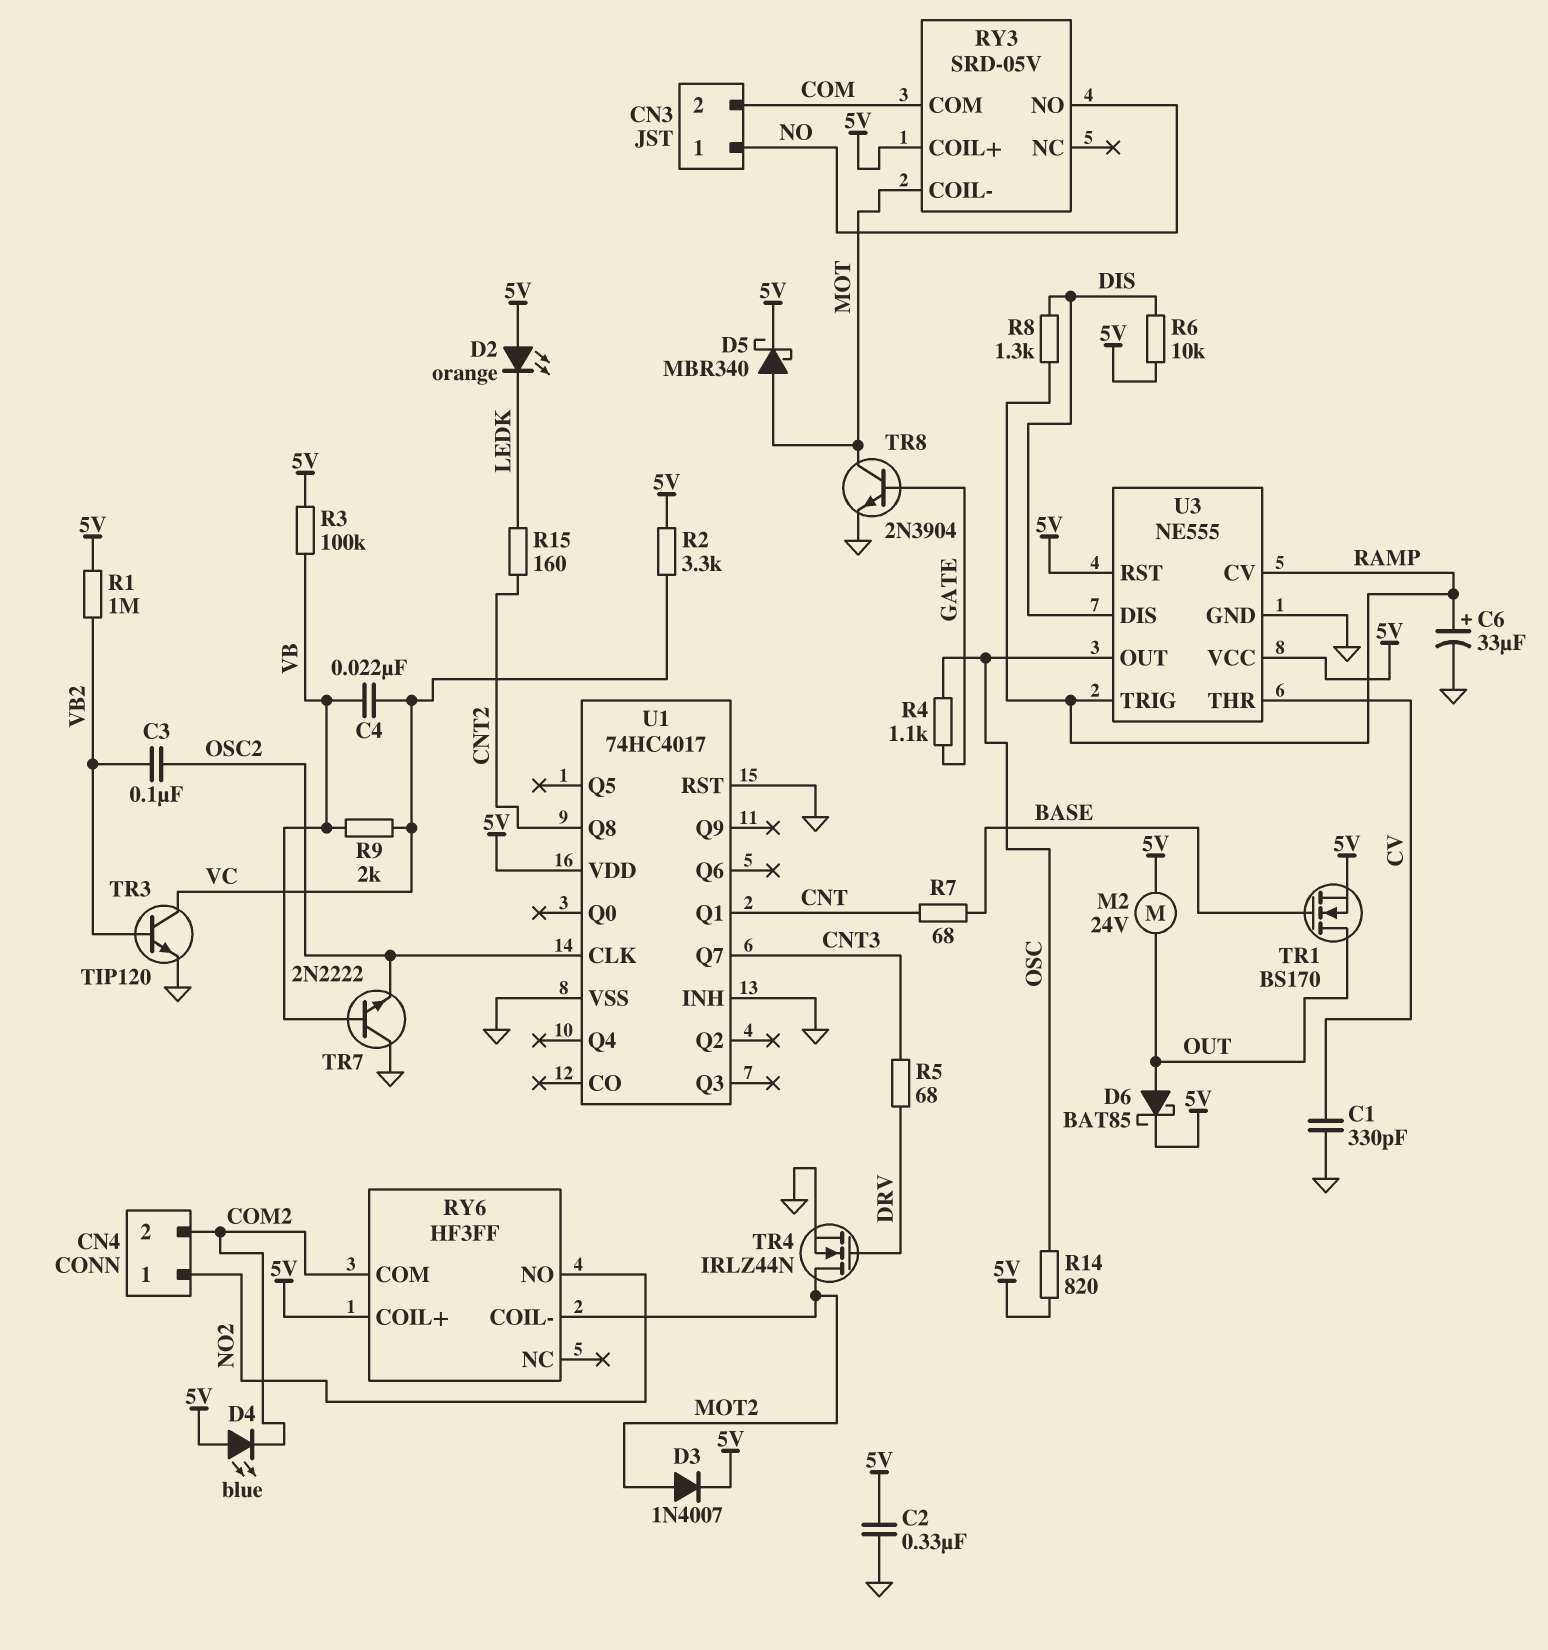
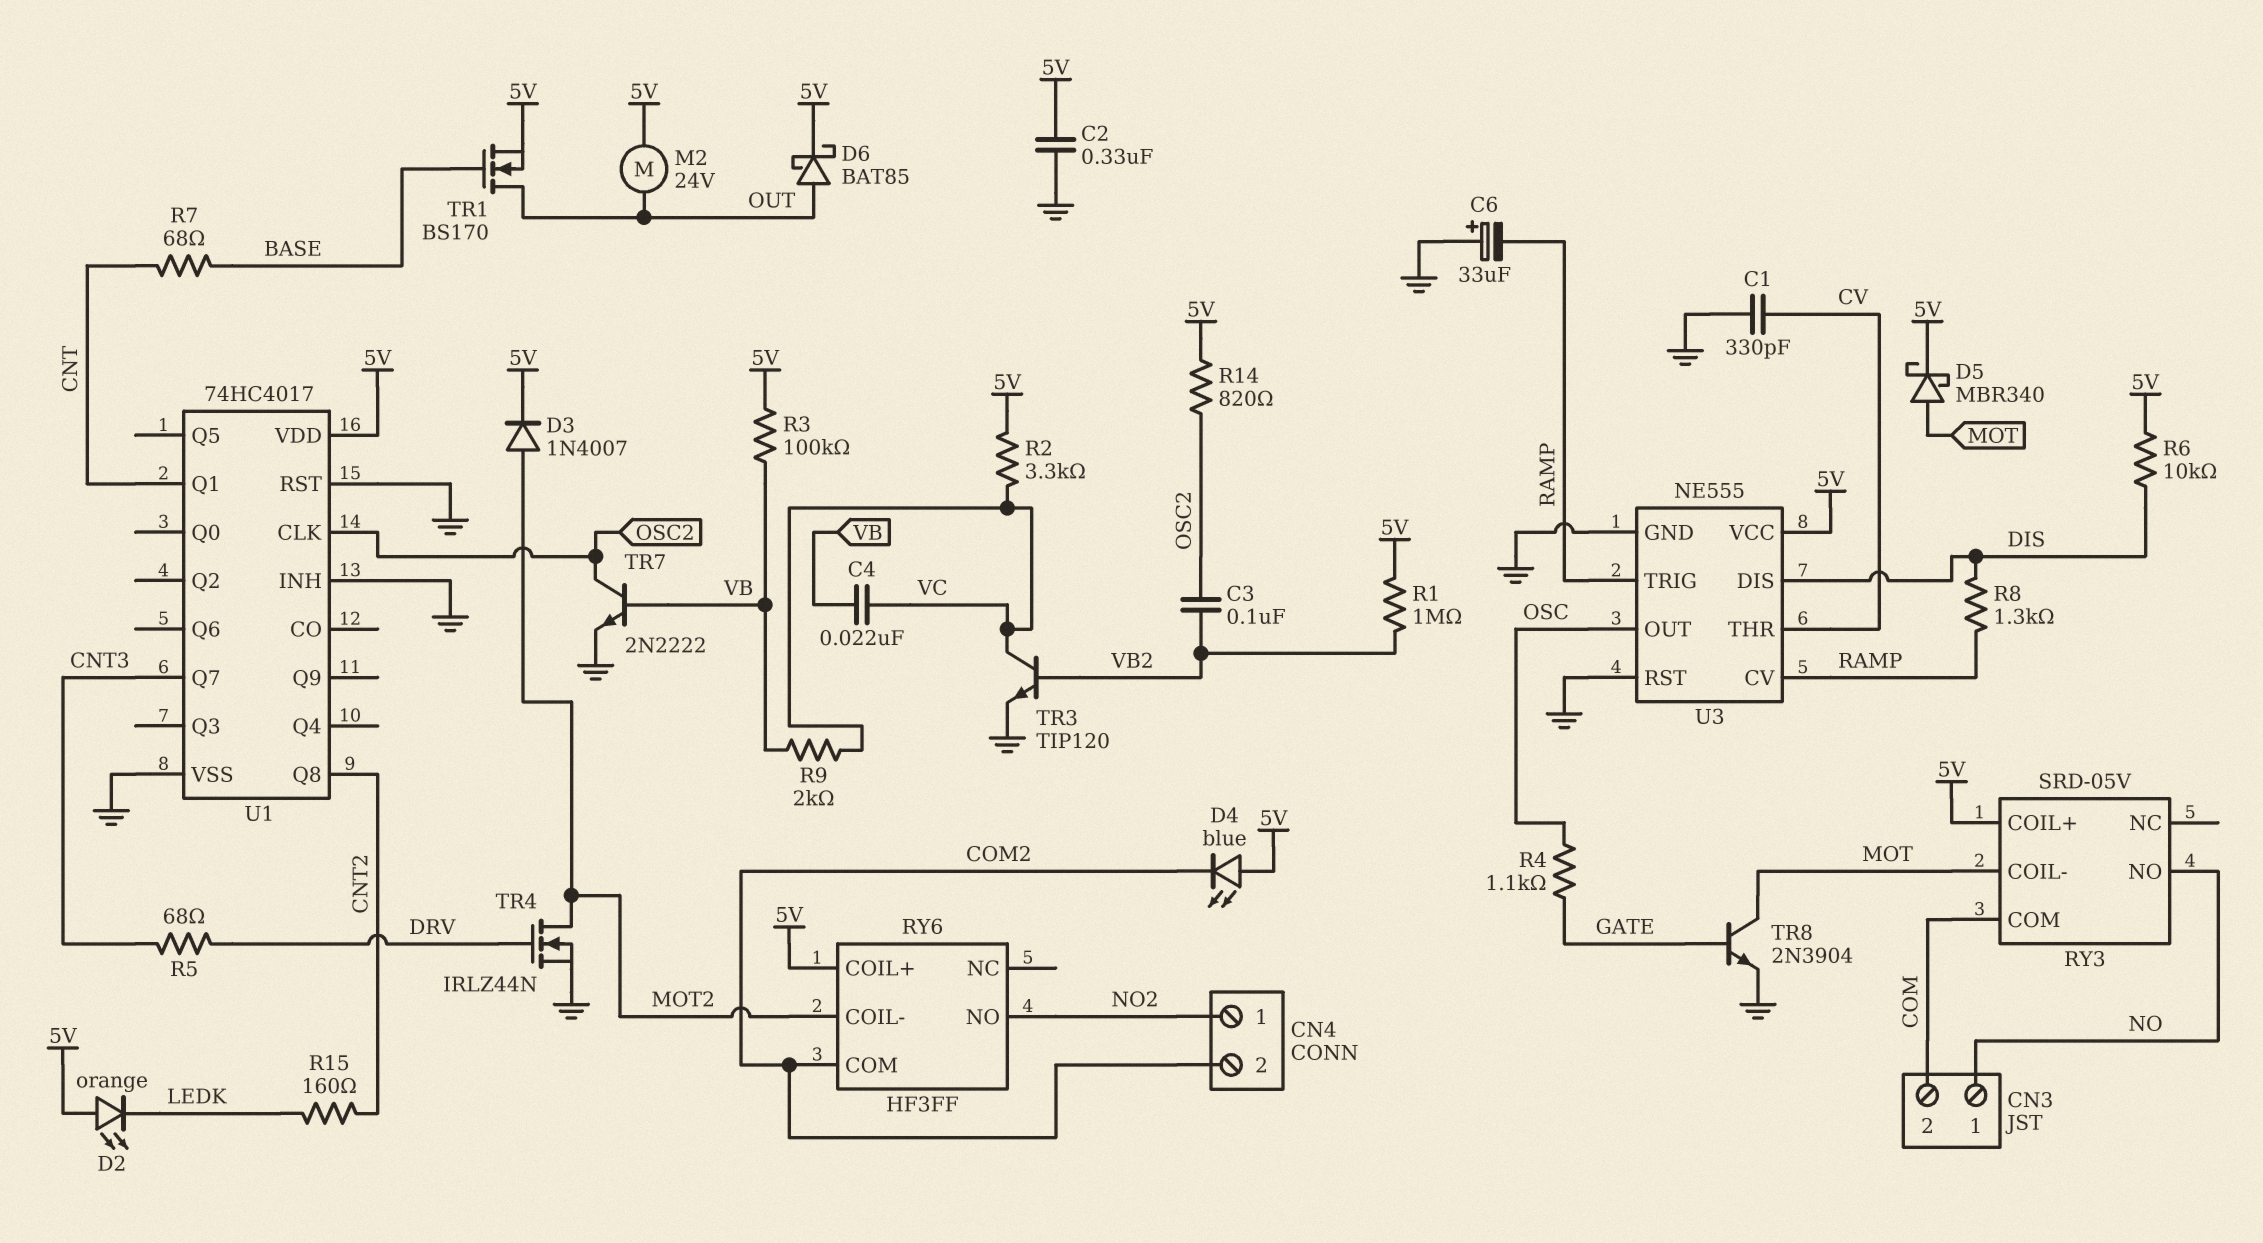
C6: 33uF (plus RAMP, minus GND) -> 33uF (plus GND, minus RAMP)
R14: 820 (5V, OSC) -> 820 (5V, OSC2)
TR7: NPN 2N2222 (B VB, C GND, E OSC2) -> NPN 2N2222 (B VB, C OSC2, E GND)
U3 pin RST: 5V -> GND

